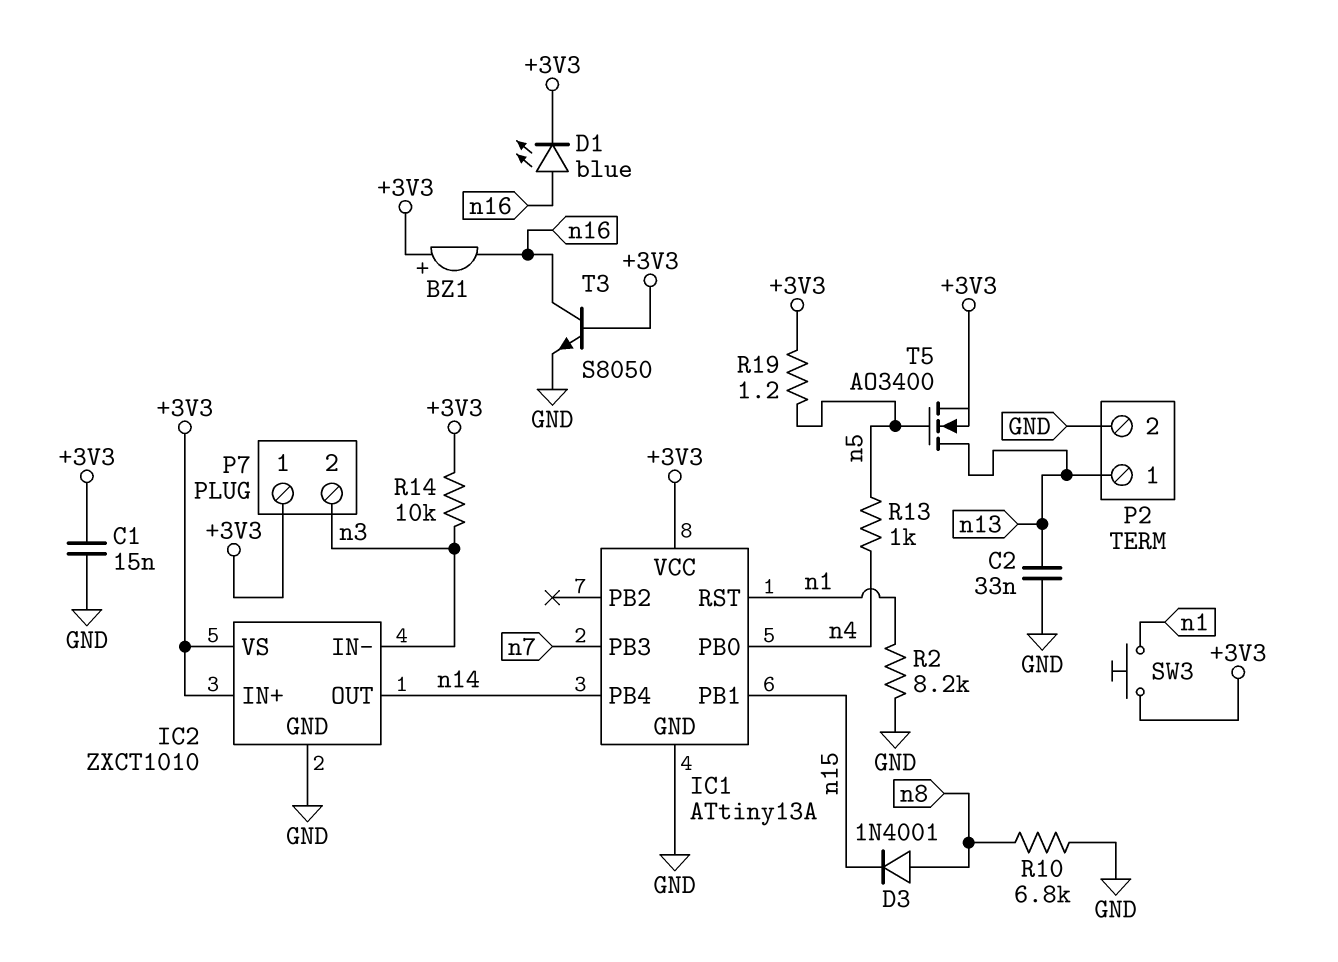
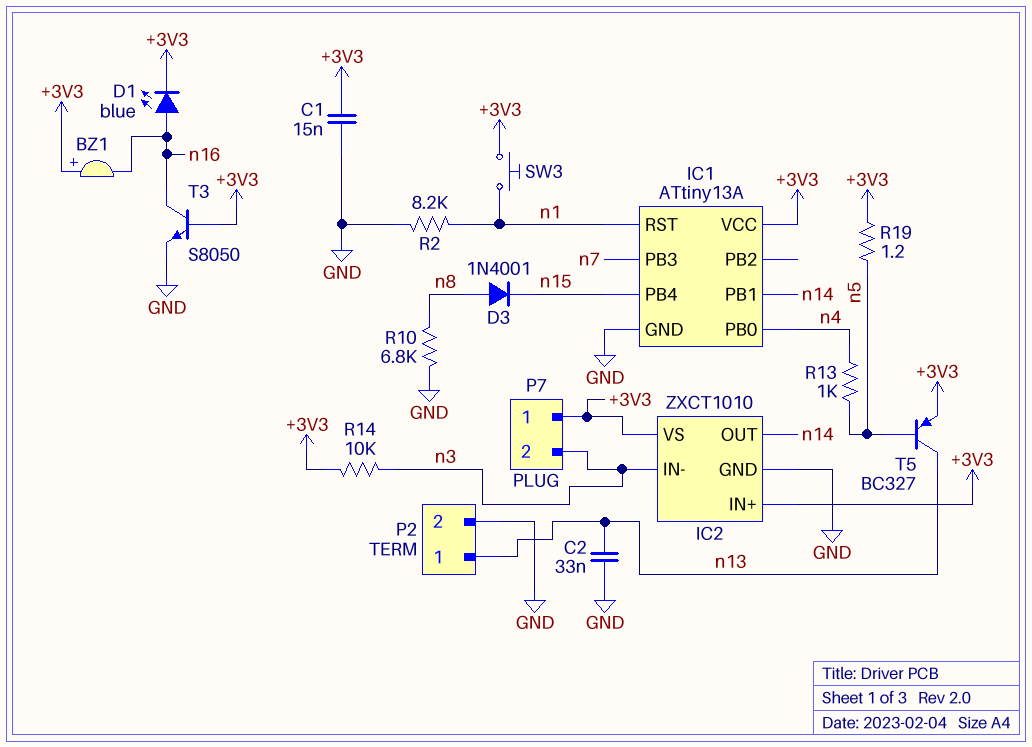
IC1 pin PB1: n15 -> n14
IC1 pin PB4: n14 -> n15
T5: NMOS AO3400 (G n5, D n13, S +3V3) -> PNP BC327 (B n5, C n13, E +3V3)

